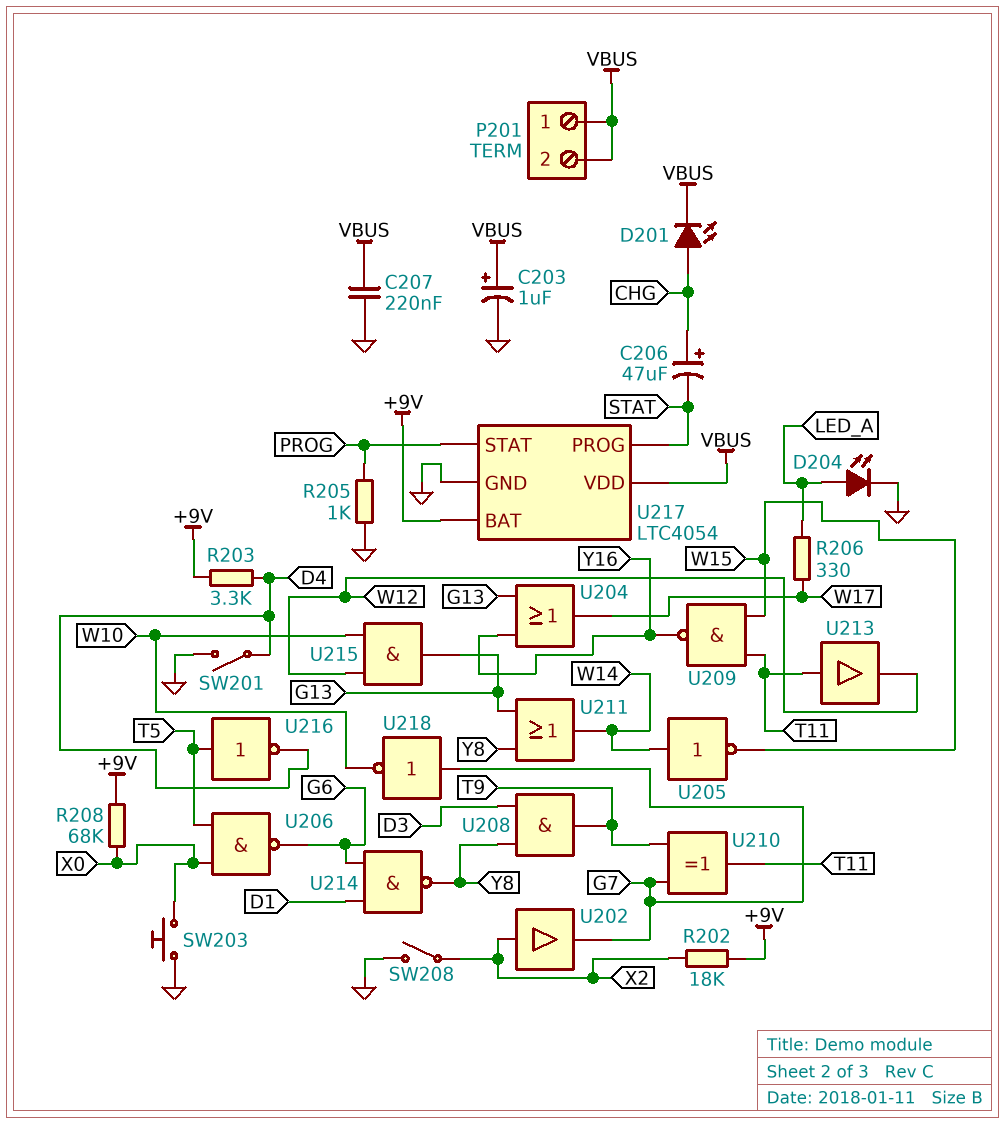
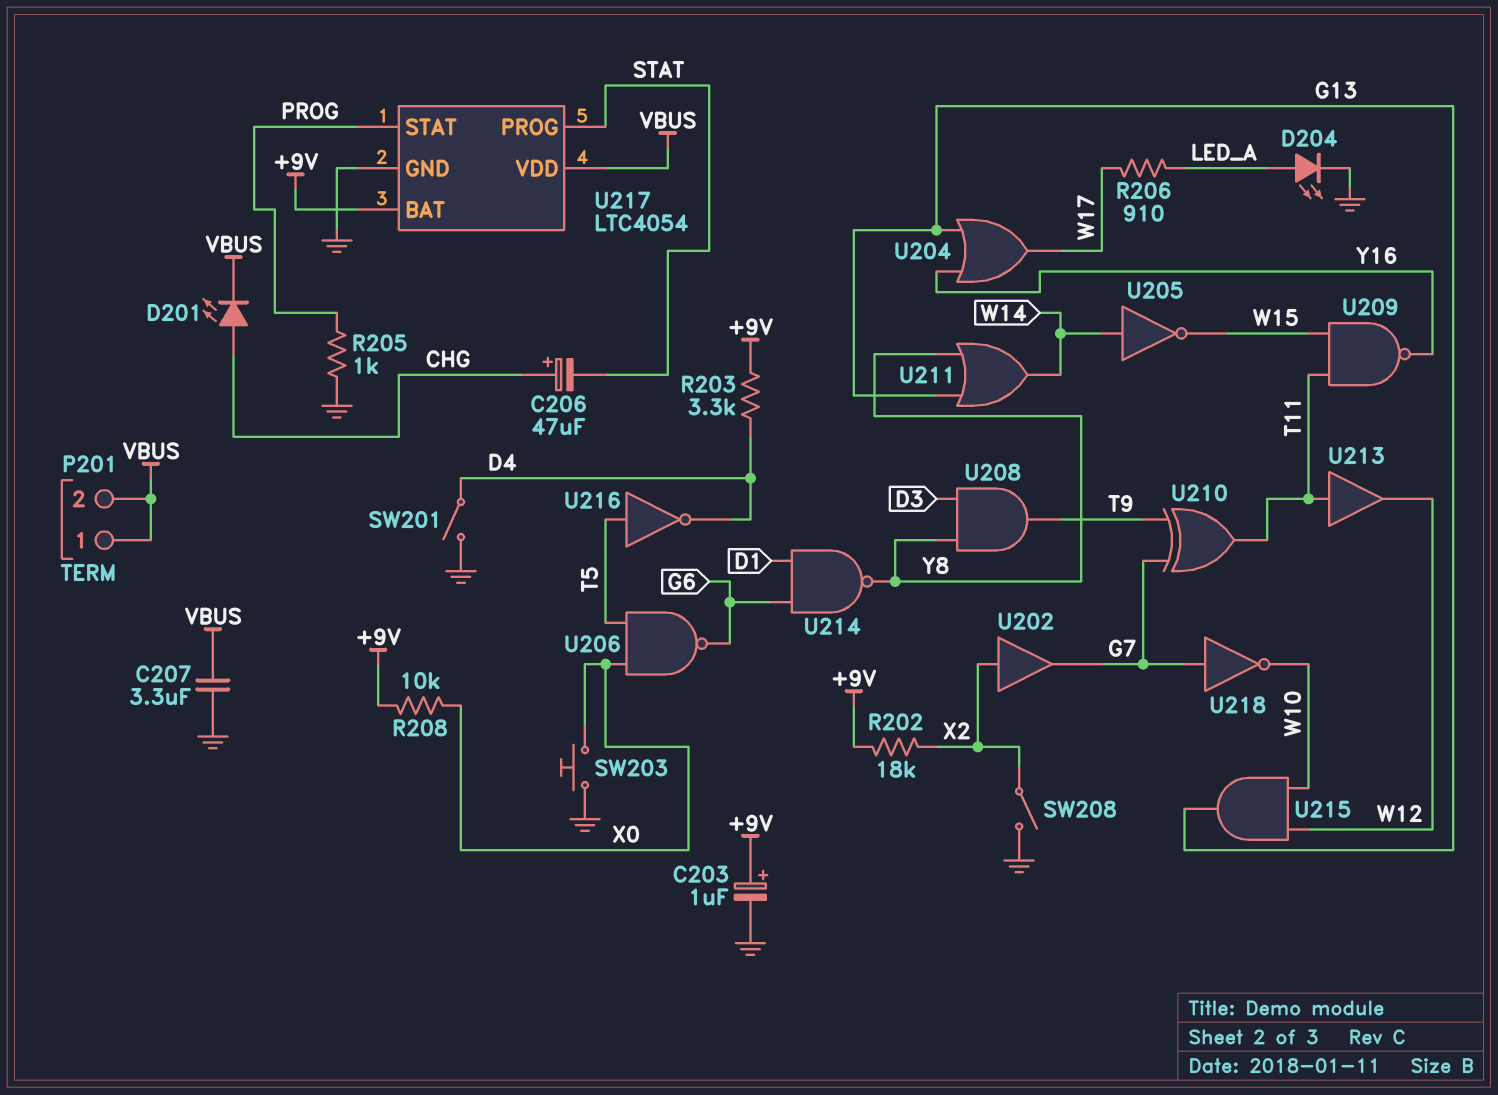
C203: 1uF (plus VBUS, minus GND) -> 1uF (plus +9V, minus GND)
C207: 220nF (GND, VBUS) -> 3.3uF (GND, VBUS)
R206: 330 (LED_A, W17) -> 910 (LED_A, W17)
R208: 68k (+9V, X0) -> 10k (+9V, X0)

